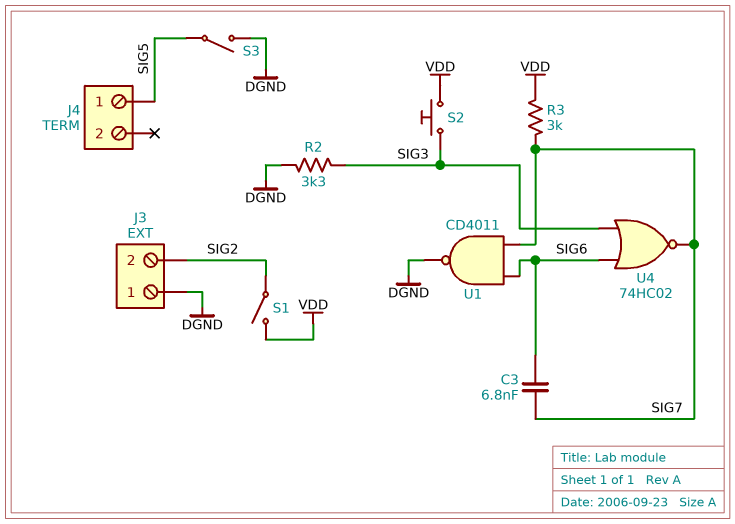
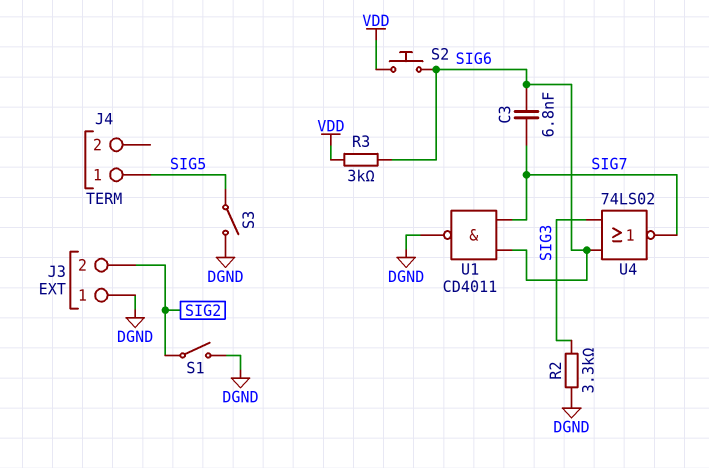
R3: 3k (SIG7, VDD) -> 3k (SIG6, VDD)
S1: switch (SIG2, VDD) -> switch (DGND, SIG2)
S2: button (SIG3, VDD) -> button (SIG6, VDD)
U4: NOR 74HC02 (in SIG3, in SIG6, out SIG7) -> NOR 74LS02 (in SIG3, in SIG6, out SIG7)

